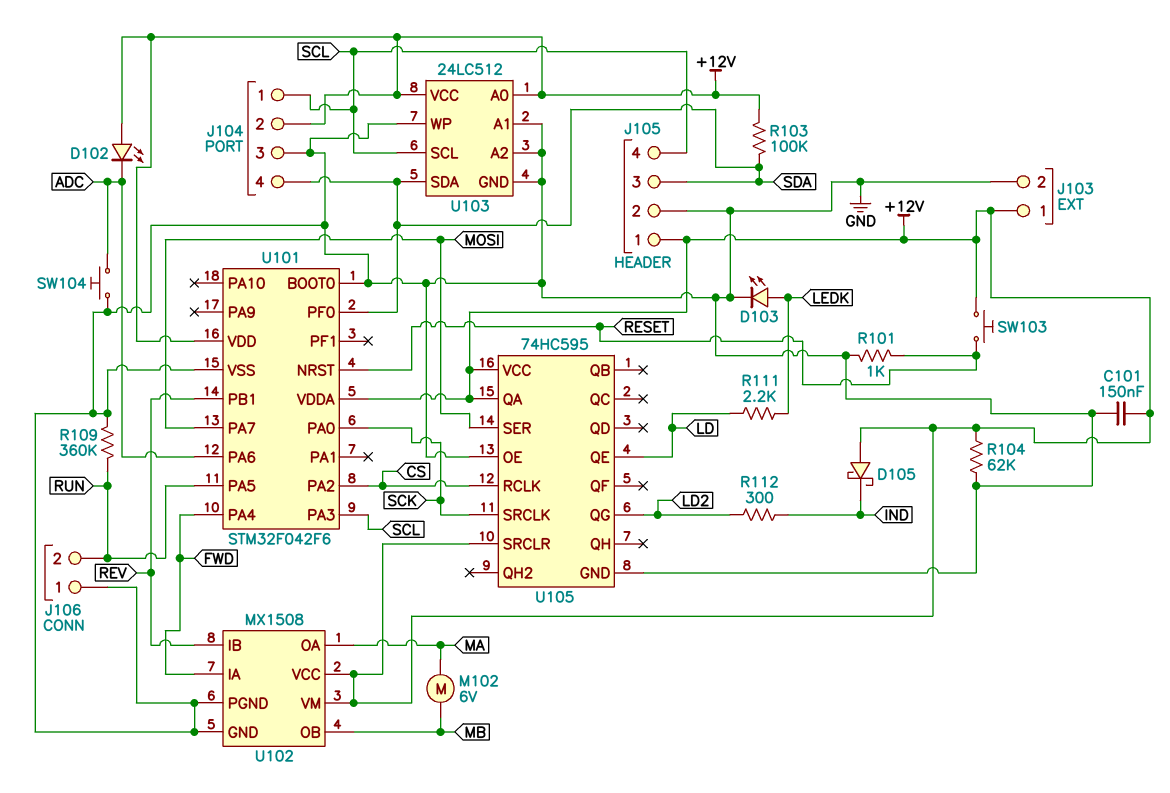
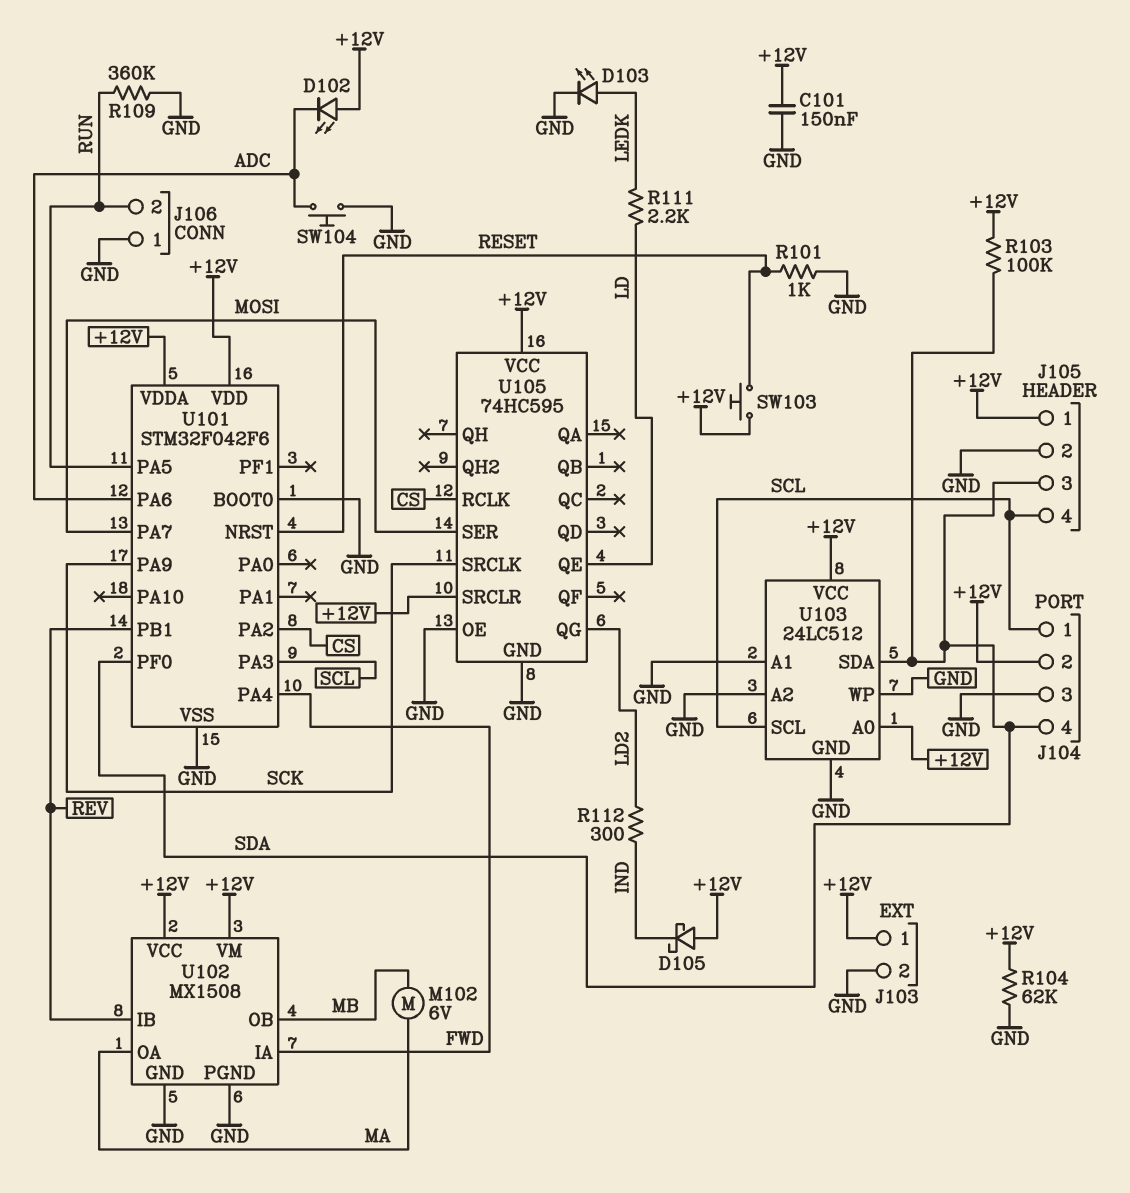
U101 pin PA0: SCK -> none
U101 pin PA9: none -> SCK
U105 pin QA: +12V -> none

